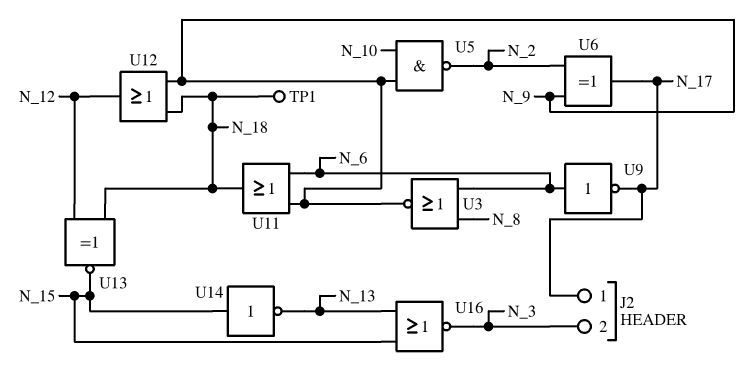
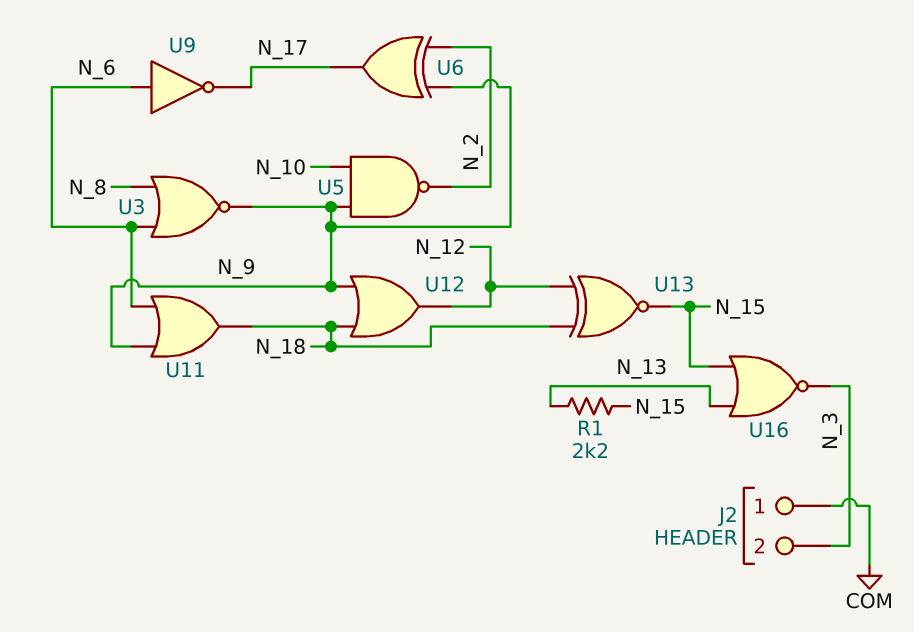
J2 pin 1: N_17 -> COM
R1: none -> 2.2k (N_13, N_15)
TP1: test point (N_18) -> none
U14: NOT (in N_15, out N_13) -> none

